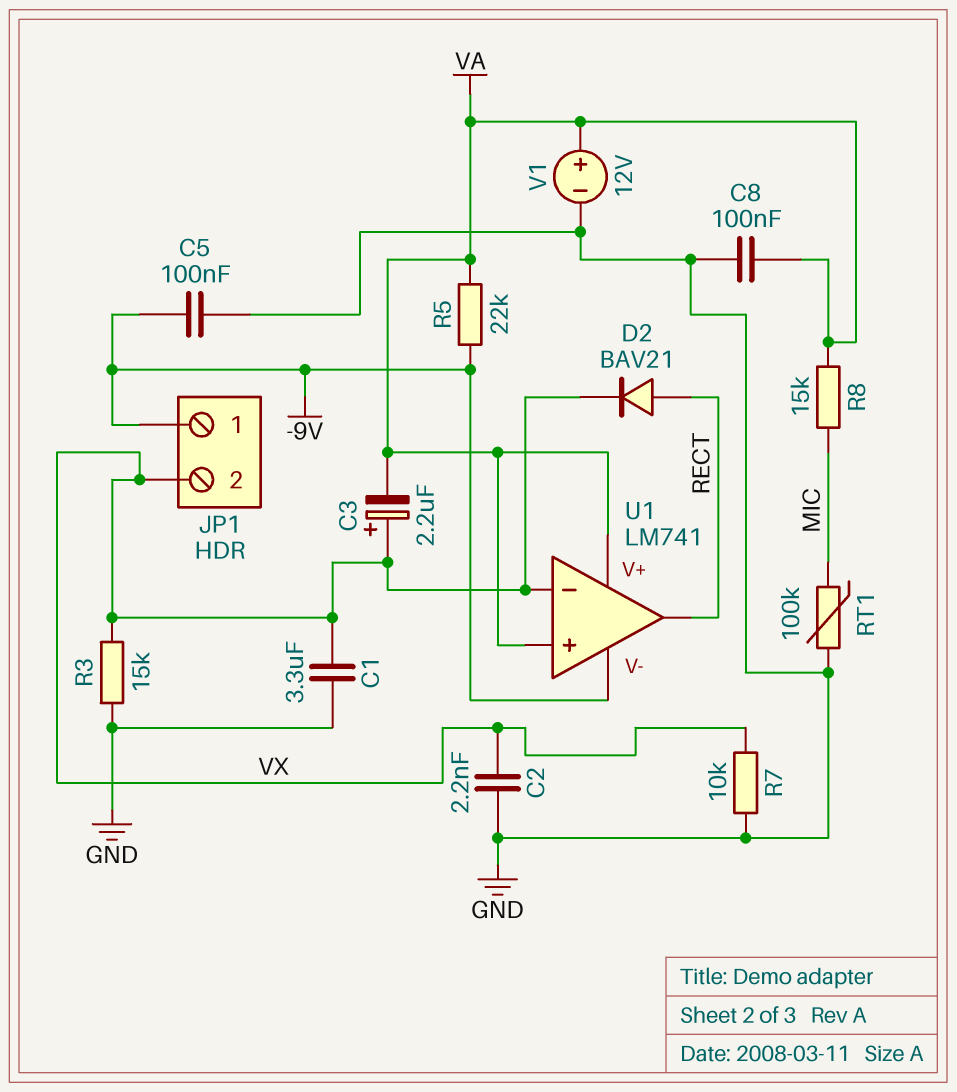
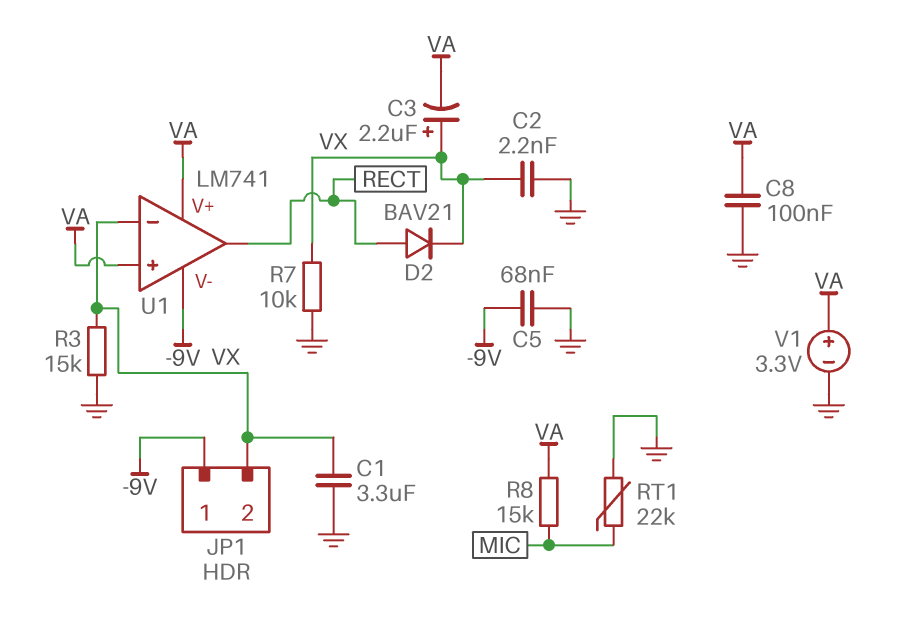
C5: 100nF (-9V, GND) -> 68nF (-9V, GND)
R5: 22k (-9V, VA) -> none
RT1: 100k (GND, MIC) -> 22k (GND, MIC)
V1: 12V (plus VA, minus GND) -> 3.3V (plus VA, minus GND)

